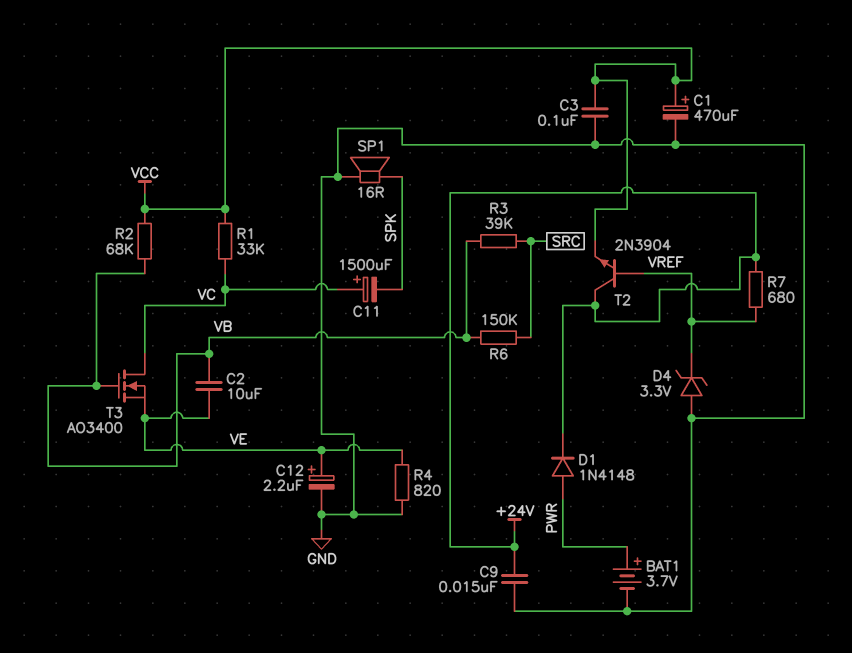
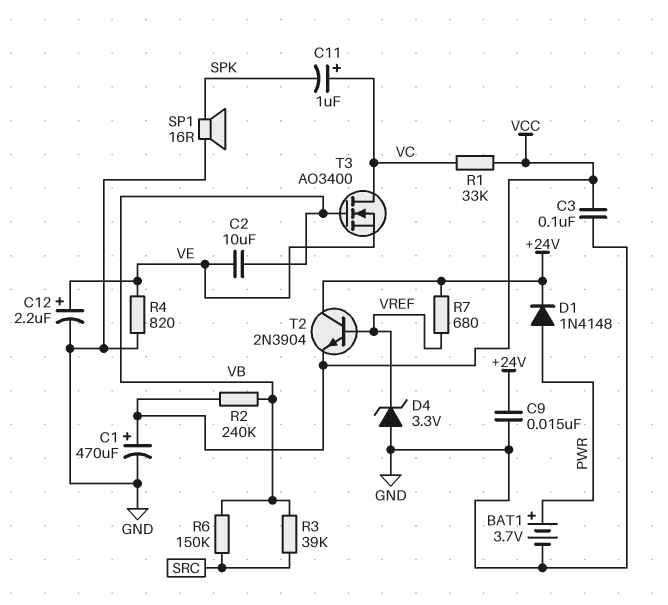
C11: 1500uF (plus VC, minus SPK) -> 1uF (plus VC, minus SPK)
R2: 68k (VB, VCC) -> 240k (VB, VCC)

